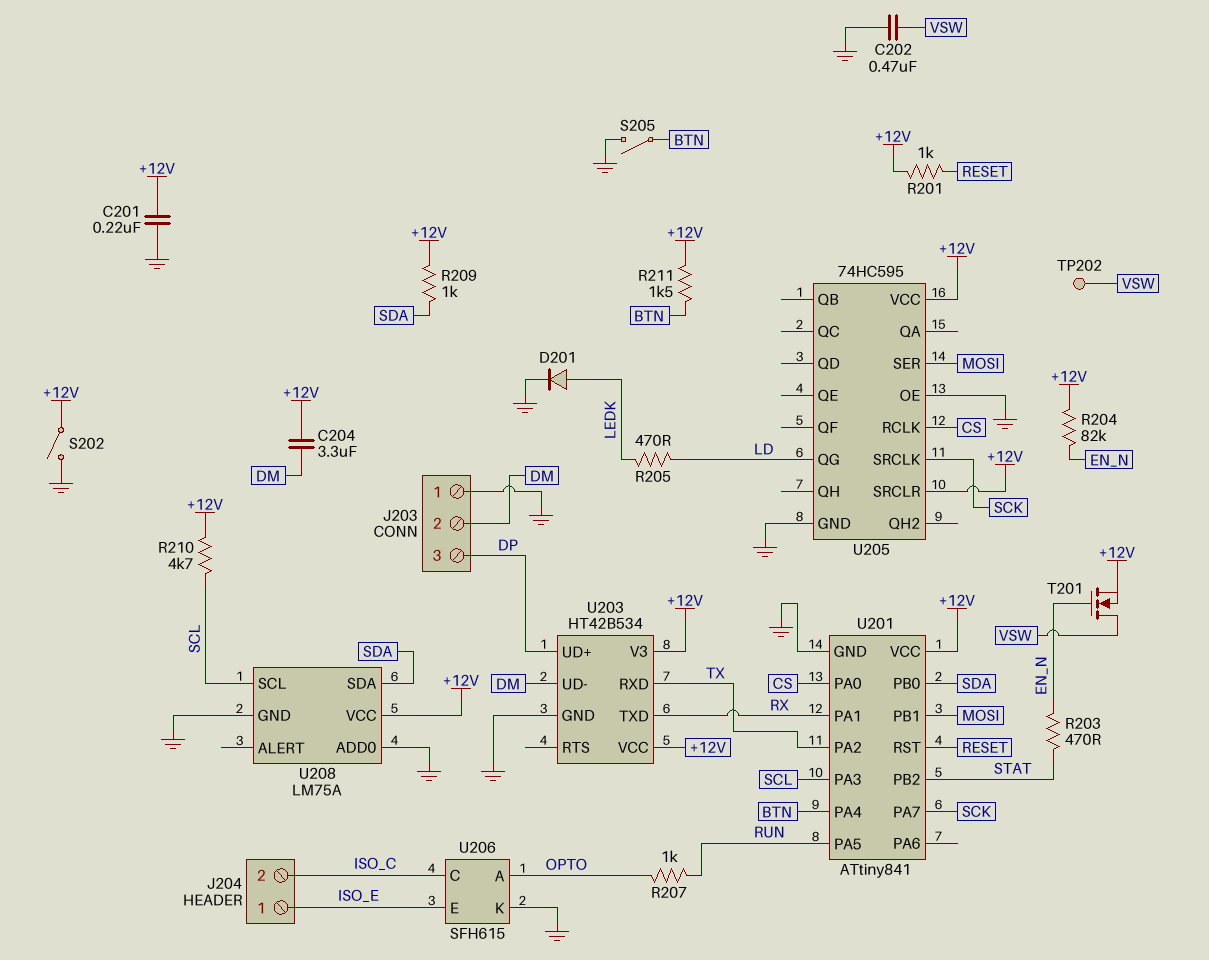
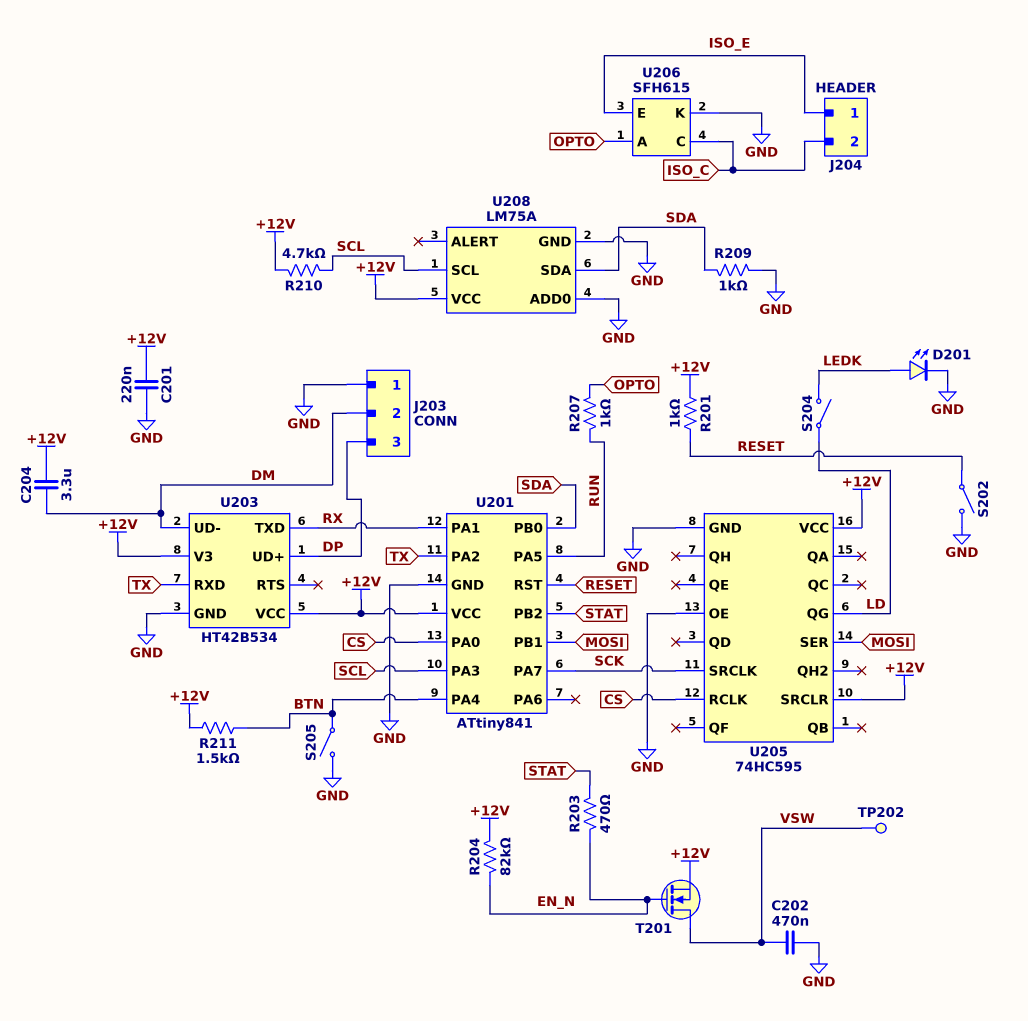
D201: diode (A LEDK, K GND) -> LED (A LEDK, K GND)
R205: 470 (LD, LEDK) -> none
R209: 1k (+12V, SDA) -> 1k (GND, SDA)
S202: switch (+12V, GND) -> switch (GND, RESET)
S204: none -> switch (LD, LEDK)

